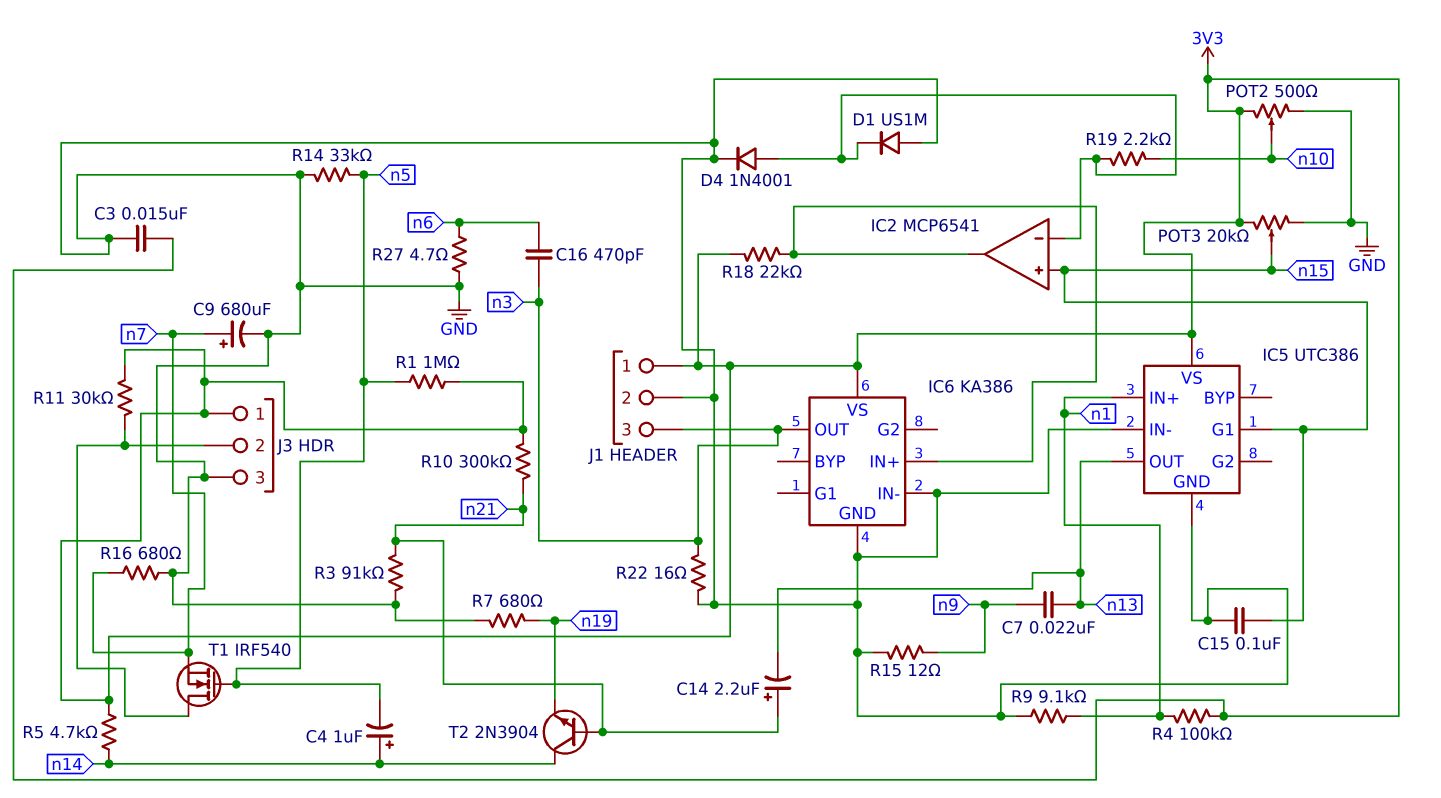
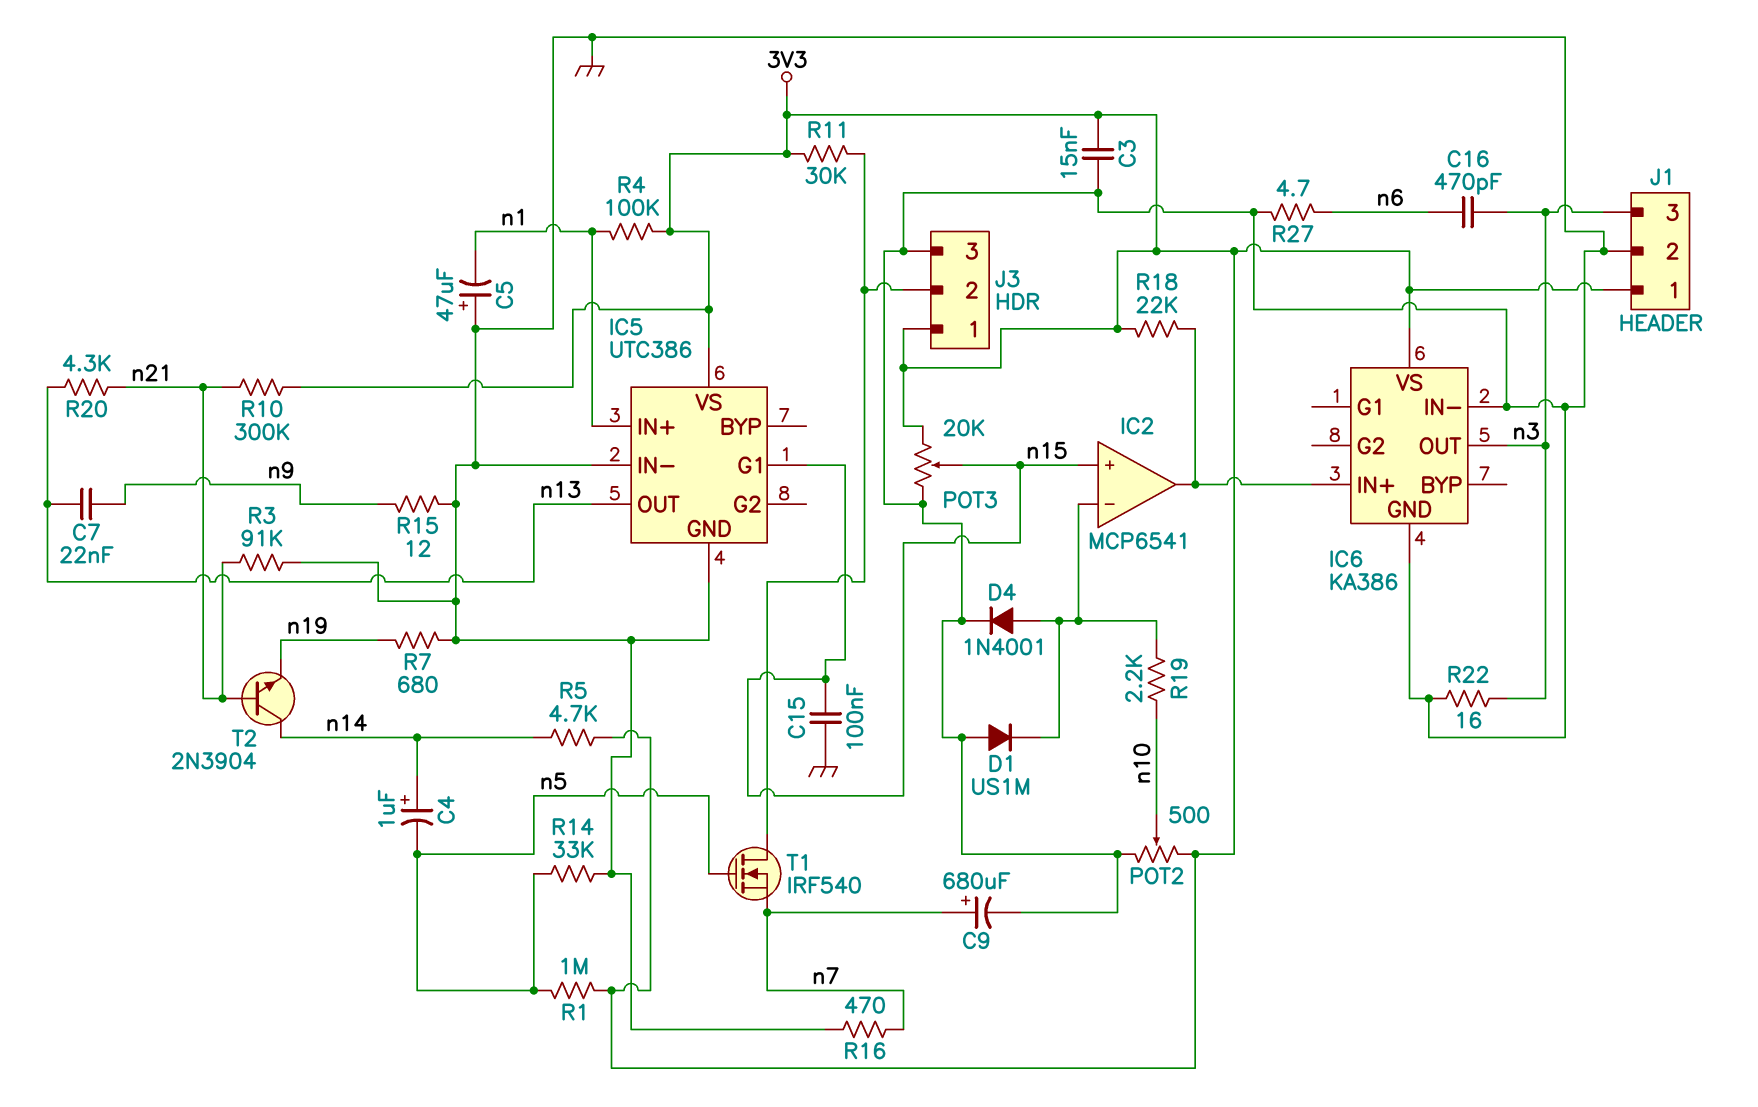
C5: none -> 47uF (plus GND, minus n1)
C14: 2.2uF (plus n21, minus n13) -> none
R9: 9.1k (GND, n1) -> none
R16: 680 (GND, n7) -> 470 (GND, n7)
R20: none -> 4.3k (n13, n21)

